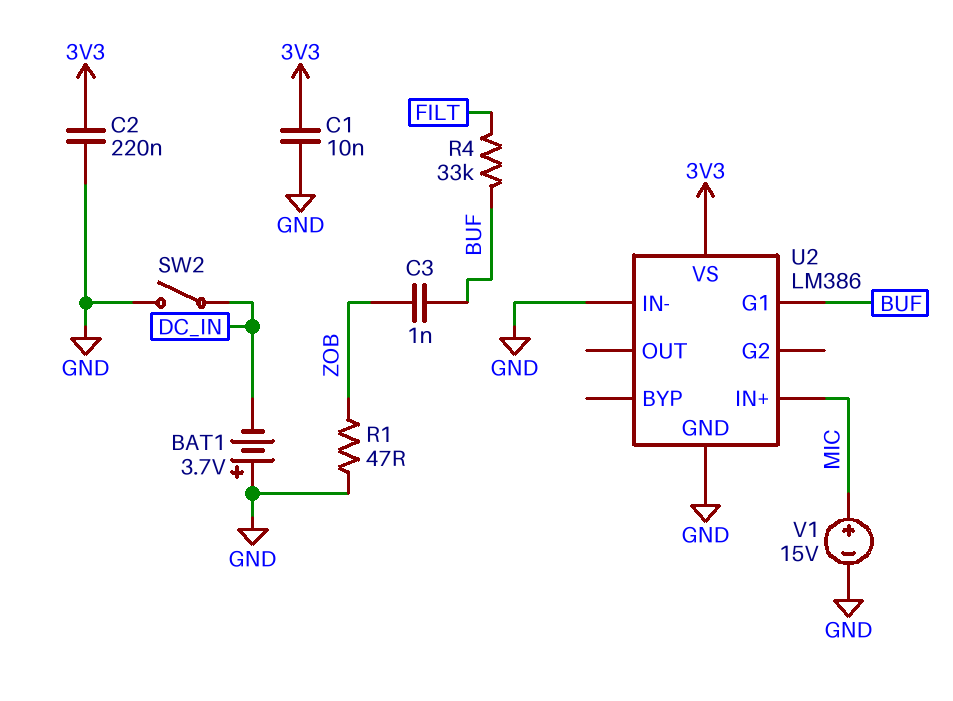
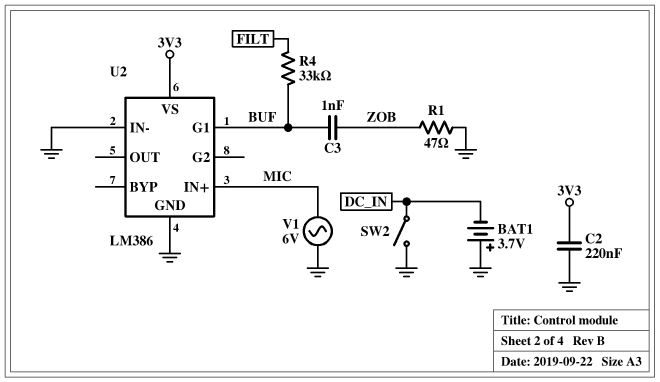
C1: 10nF (3V3, GND) -> none
V1: 15V (plus MIC, minus GND) -> AC 6V (GND, MIC)

